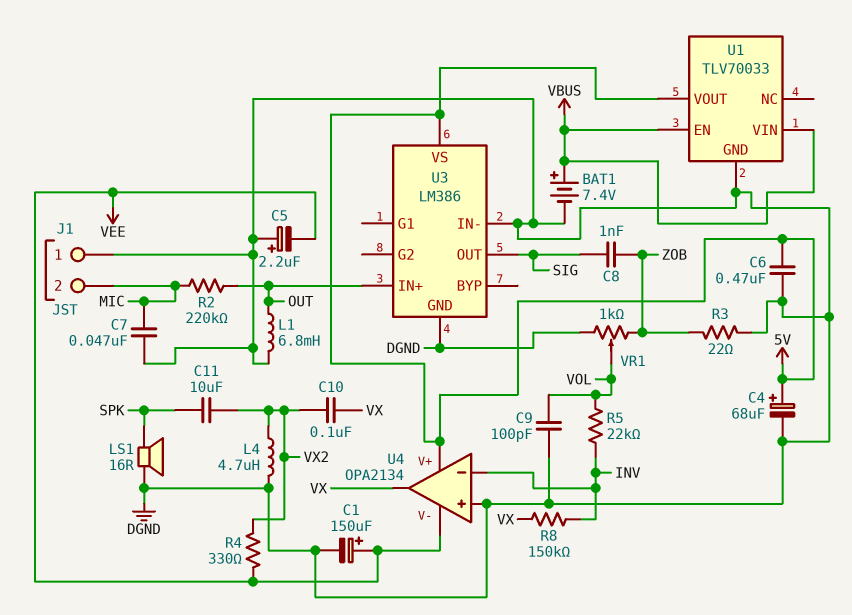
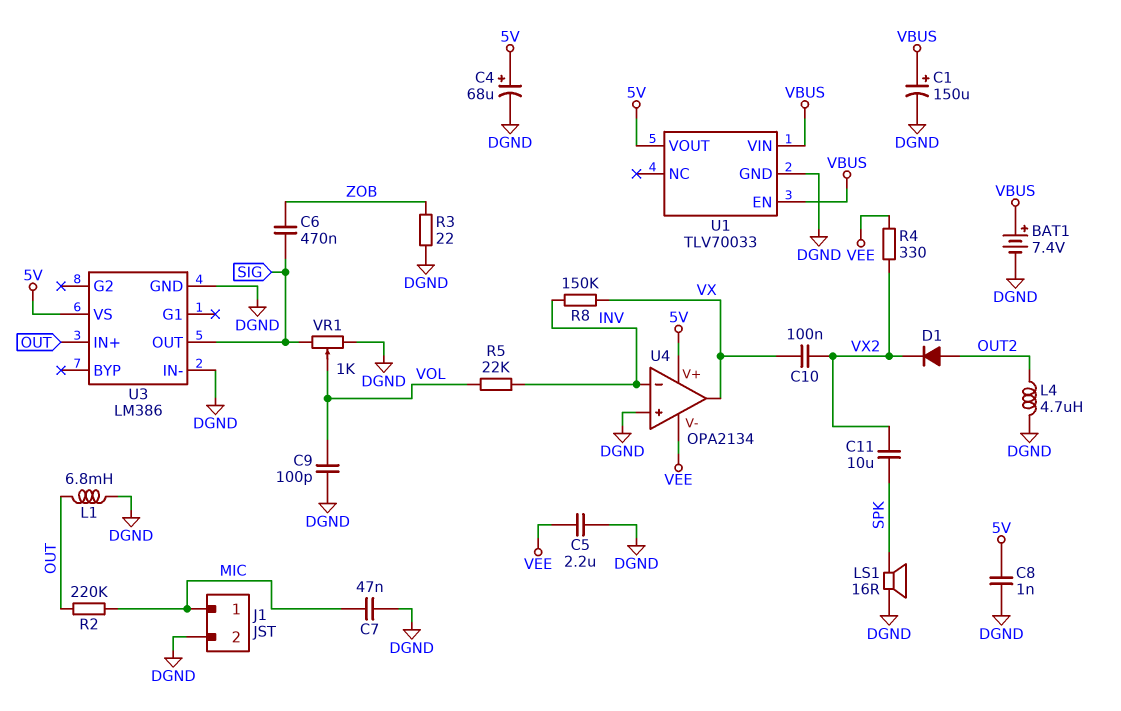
C1: 150uF (plus VEE, minus DGND) -> 150uF (plus VBUS, minus DGND)
C5: 2.2uF (plus DGND, minus VEE) -> 2.2uF (DGND, VEE)
C6: 470nF (5V, DGND) -> 470nF (SIG, ZOB)
C8: 1nF (SIG, ZOB) -> 1nF (5V, DGND)
D1: none -> diode (A OUT2, K VX2)
J1 pin 1: DGND -> MIC
J1 pin 2: MIC -> DGND
L4: 4.7uH (DGND, VX2) -> 4.7uH (DGND, OUT2)
VR1: 1k (DGND, ZOB, wiper VOL) -> 1k (DGND, SIG, wiper VOL)

